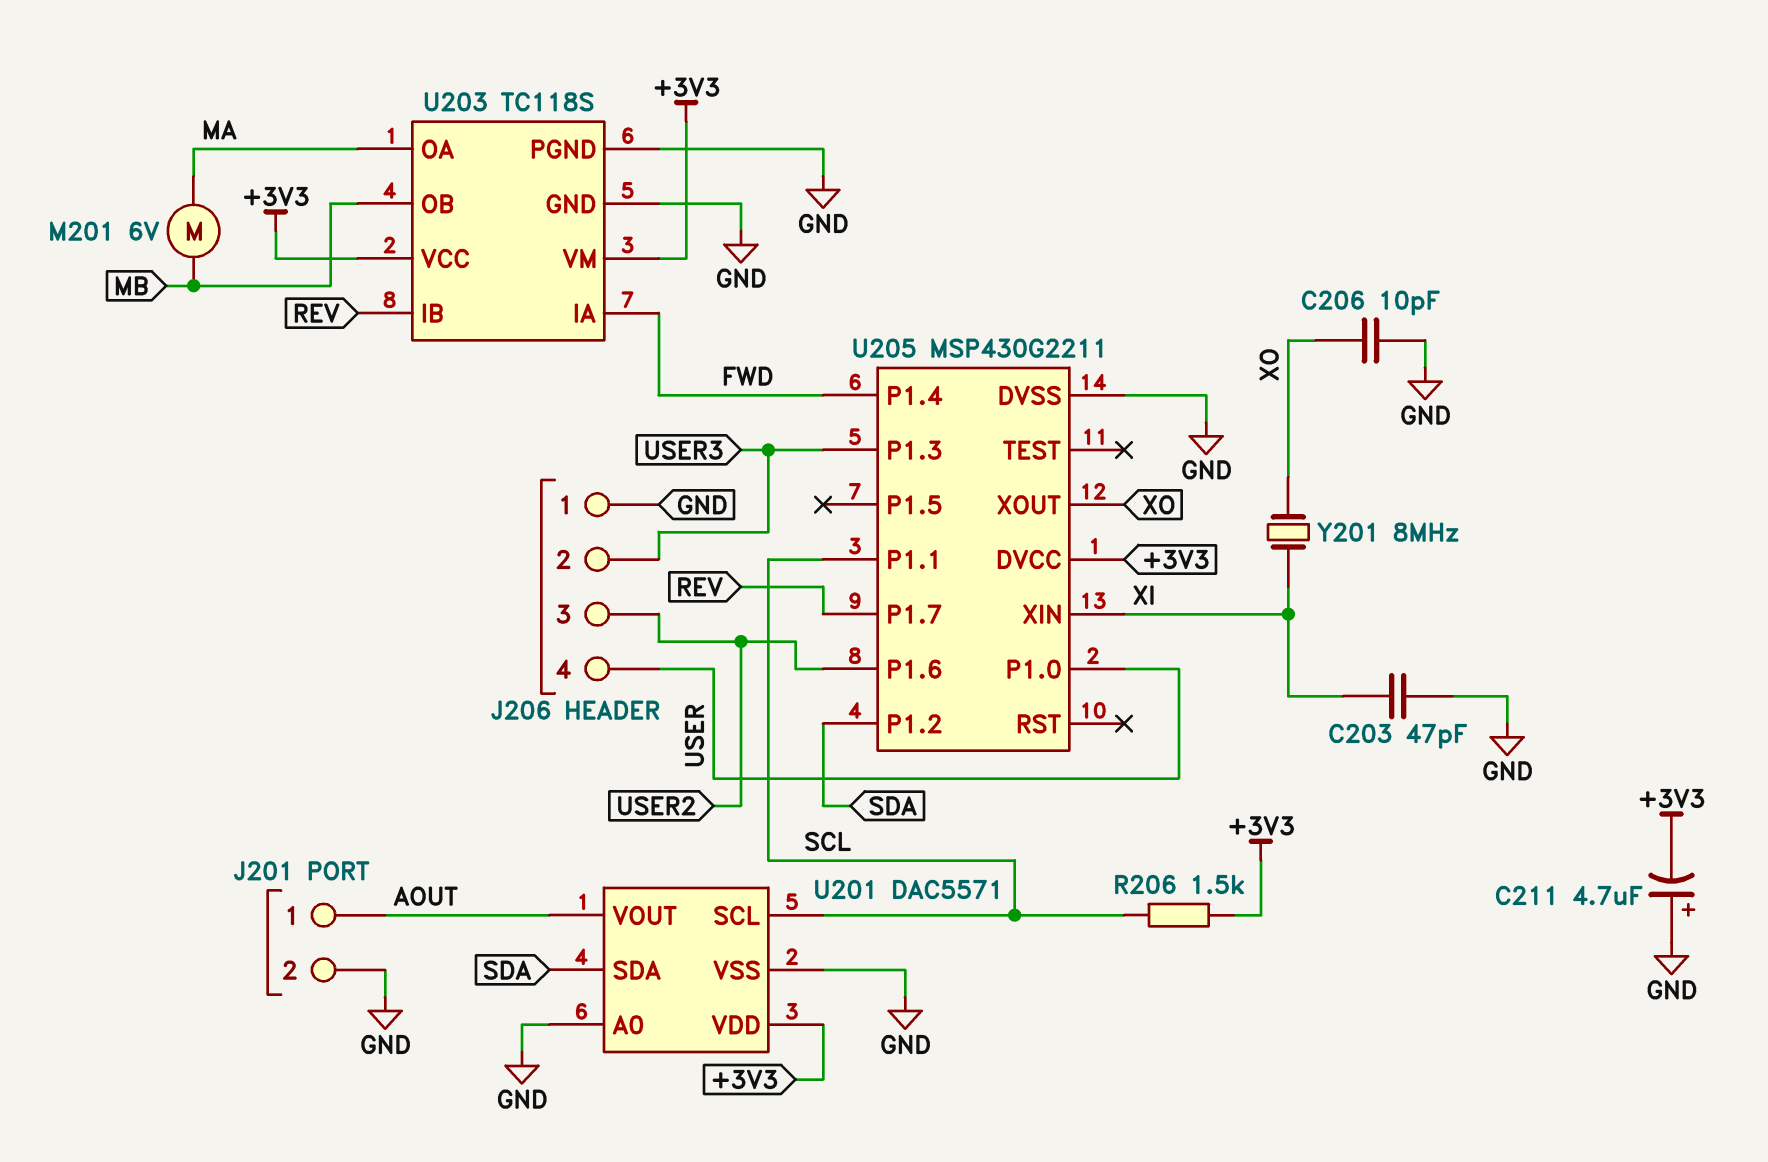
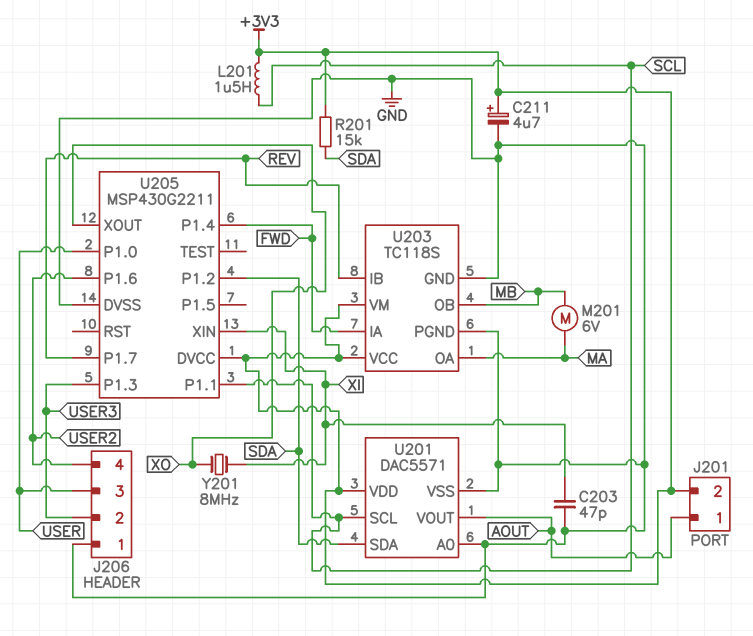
C206: 10pF (GND, XO) -> none
C211: 4.7uF (plus GND, minus +3V3) -> 4.7uF (plus +3V3, minus GND)
J201 pin 2: GND -> +3V3
J206 pin 3: USER2 -> USER
J206 pin 4: USER -> USER2
L201: none -> 1.5uH (+3V3, SCL)
R201: none -> 15k (+3V3, SDA)
R206: 1.5k (+3V3, SCL) -> none

